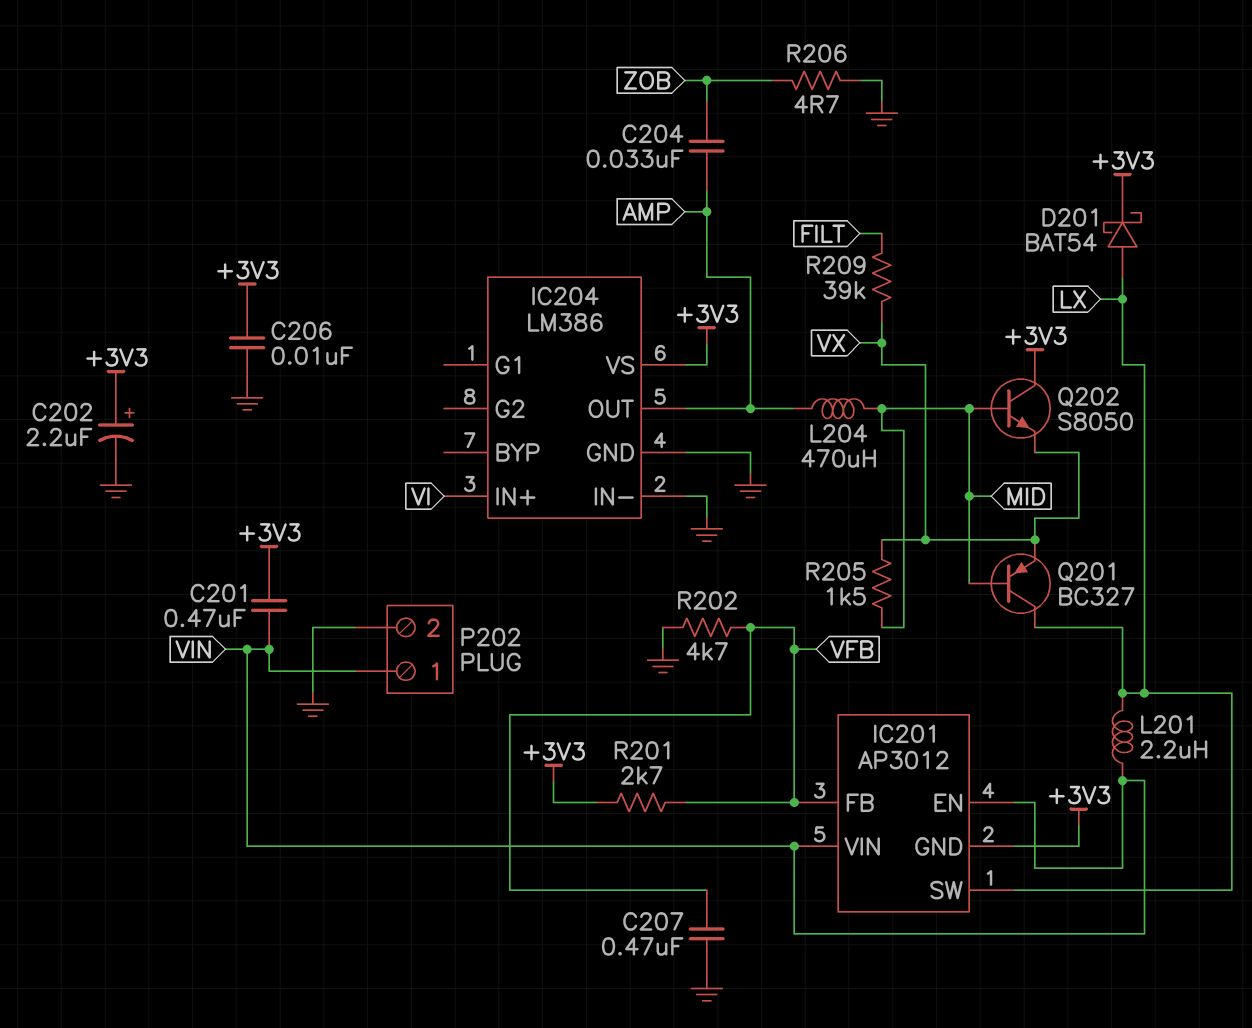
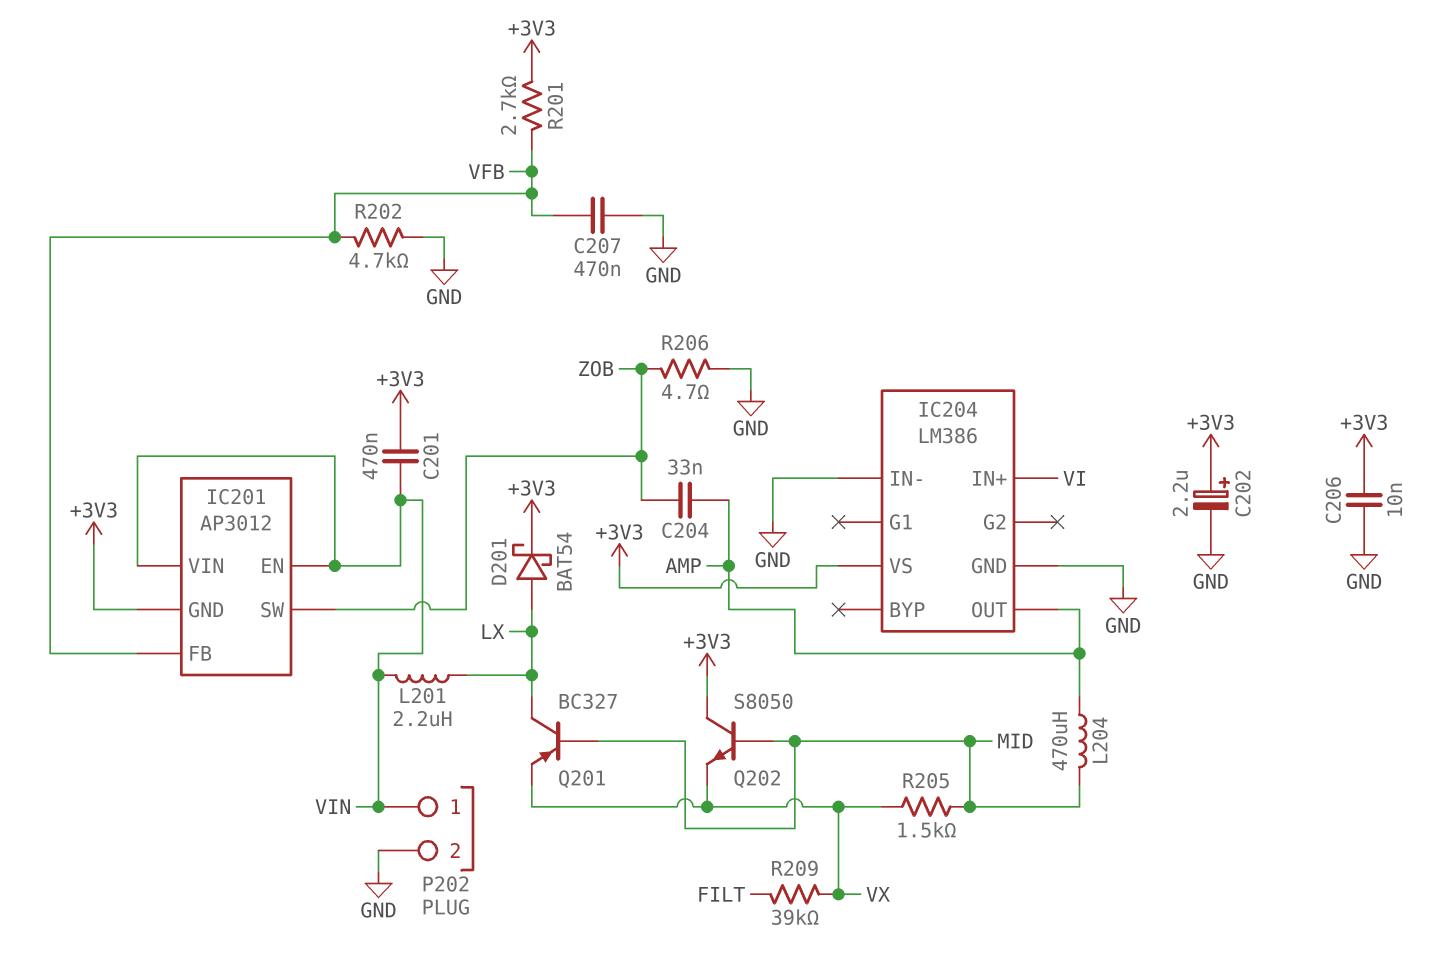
IC201 pin SW: LX -> ZOB

